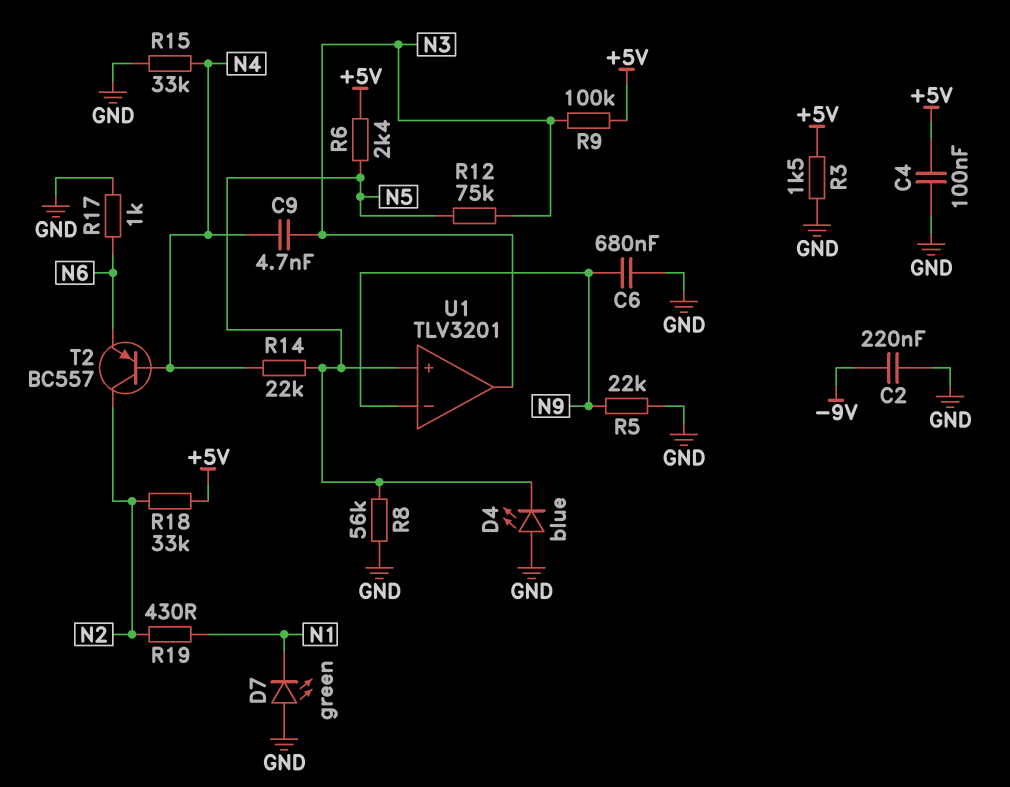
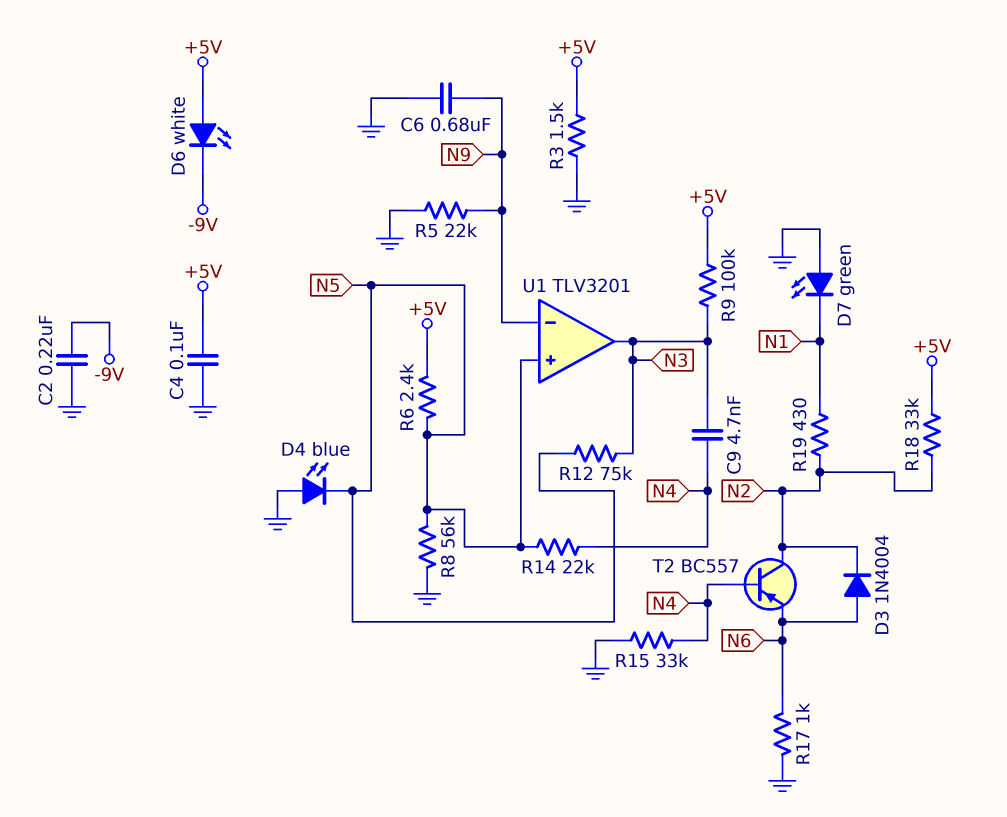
D3: none -> diode 1N4004 (A N6, K N2)
D6: none -> LED white (A +5V, K -9V)

